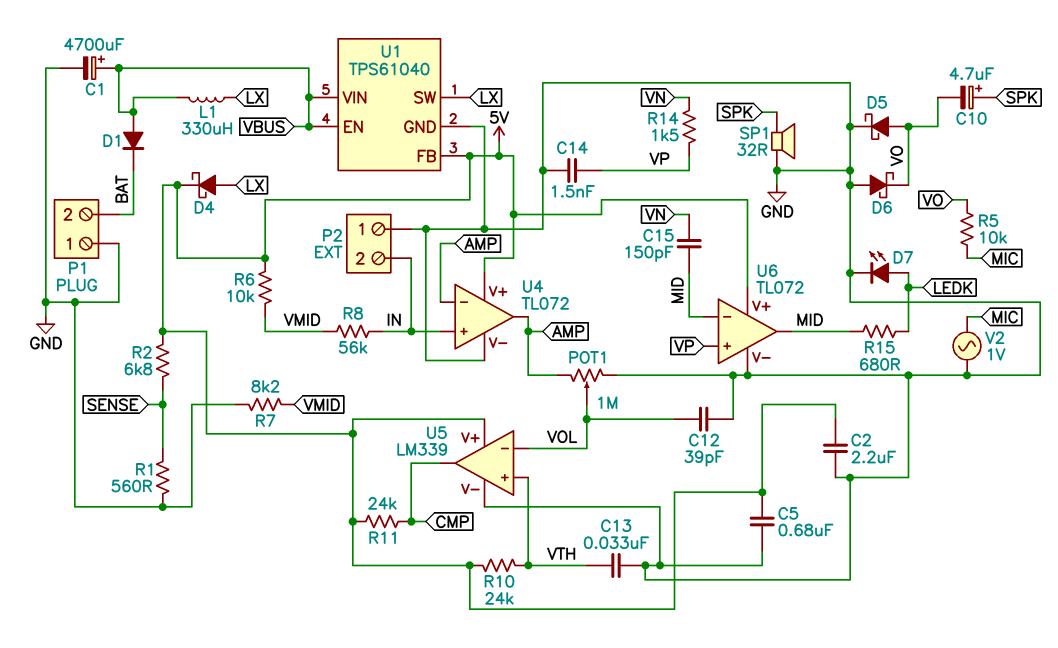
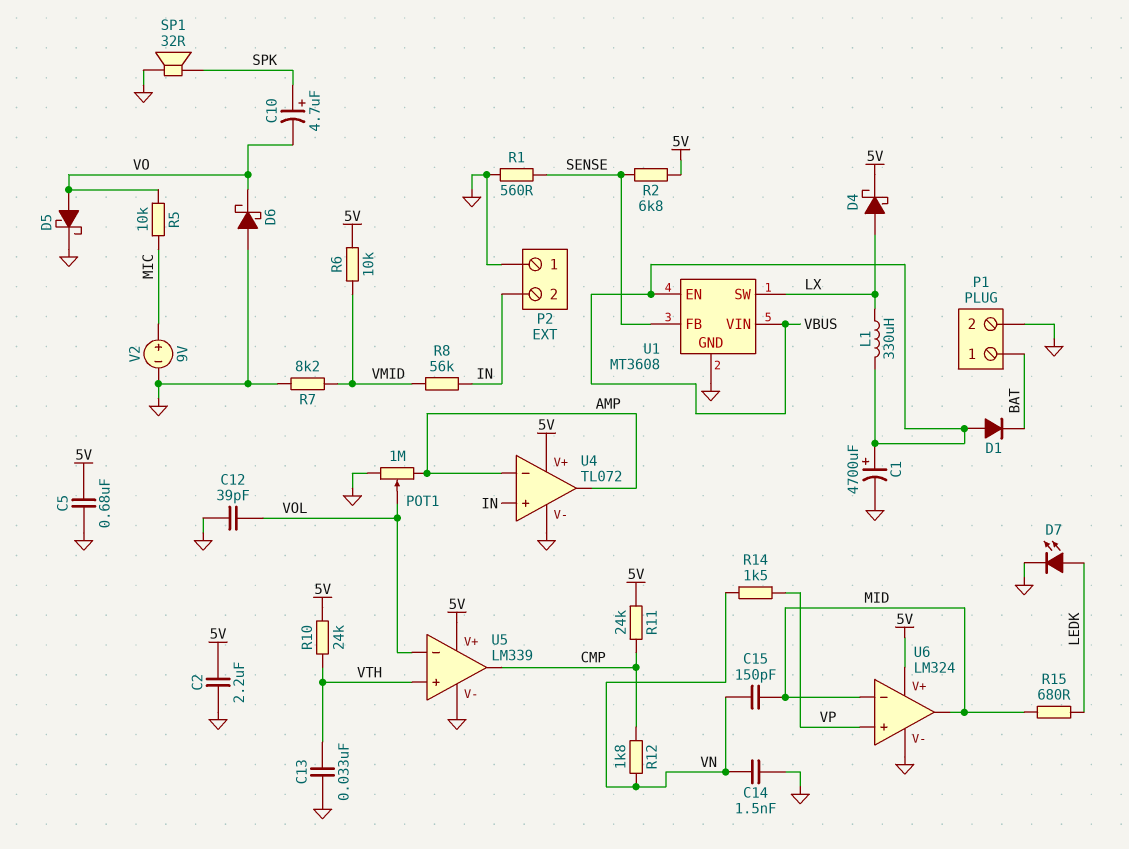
C14: 1.5nF (GND, VP) -> 1.5nF (GND, VN)
P1 pin 1: GND -> BAT
P1 pin 2: BAT -> GND
R12: none -> 1.8k (CMP, VN)
U1: TPS61040 -> MT3608
U1 pin FB: 5V -> SENSE
U6: TL072 -> LM324
V2: AC 1V (GND, MIC) -> 9V (plus MIC, minus GND)

